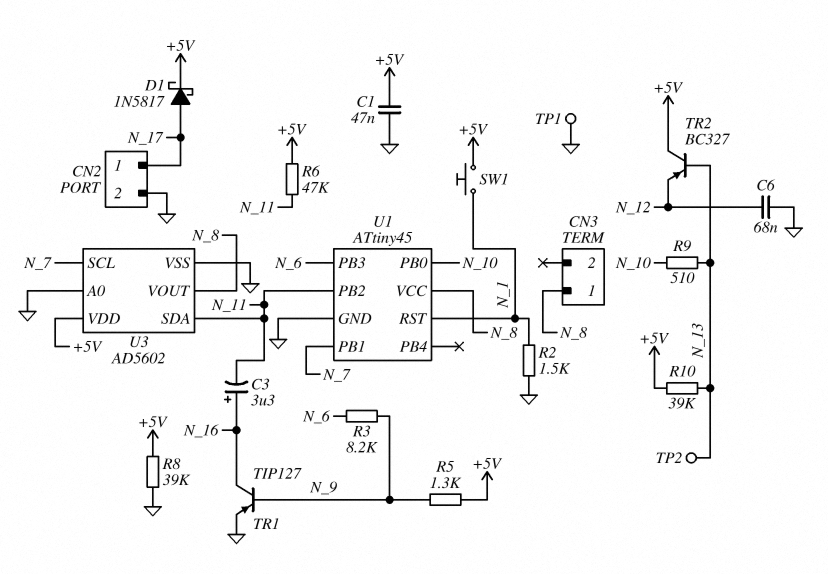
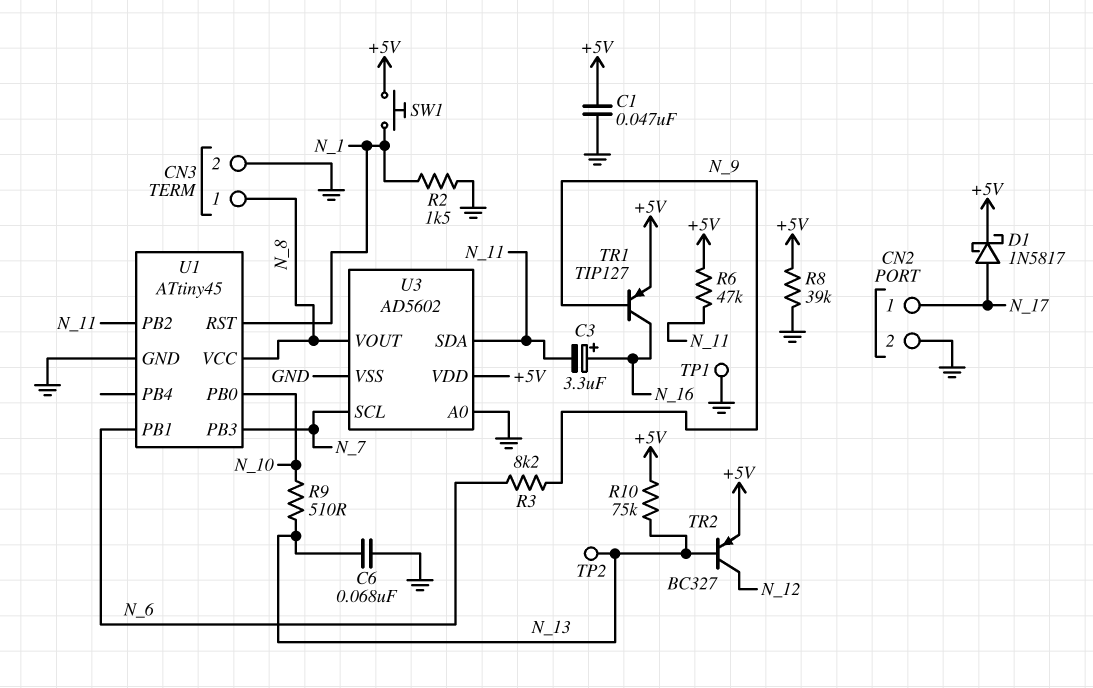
C6: 68nF (GND, N_12) -> 68nF (GND, N_13)
CN3 pin 2: none -> GND
R5: 1.3k (+5V, N_9) -> none
R10: 39k (+5V, N_13) -> 75k (+5V, N_13)
TR1: PNP TIP127 (B N_9, C N_16, E GND) -> PNP TIP127 (B N_9, C N_16, E +5V)
TR2: PNP BC327 (B N_13, C +5V, E N_12) -> PNP BC327 (B N_13, C N_12, E +5V)
U1 pin PB1: N_7 -> N_6
U1 pin PB3: N_6 -> N_7

